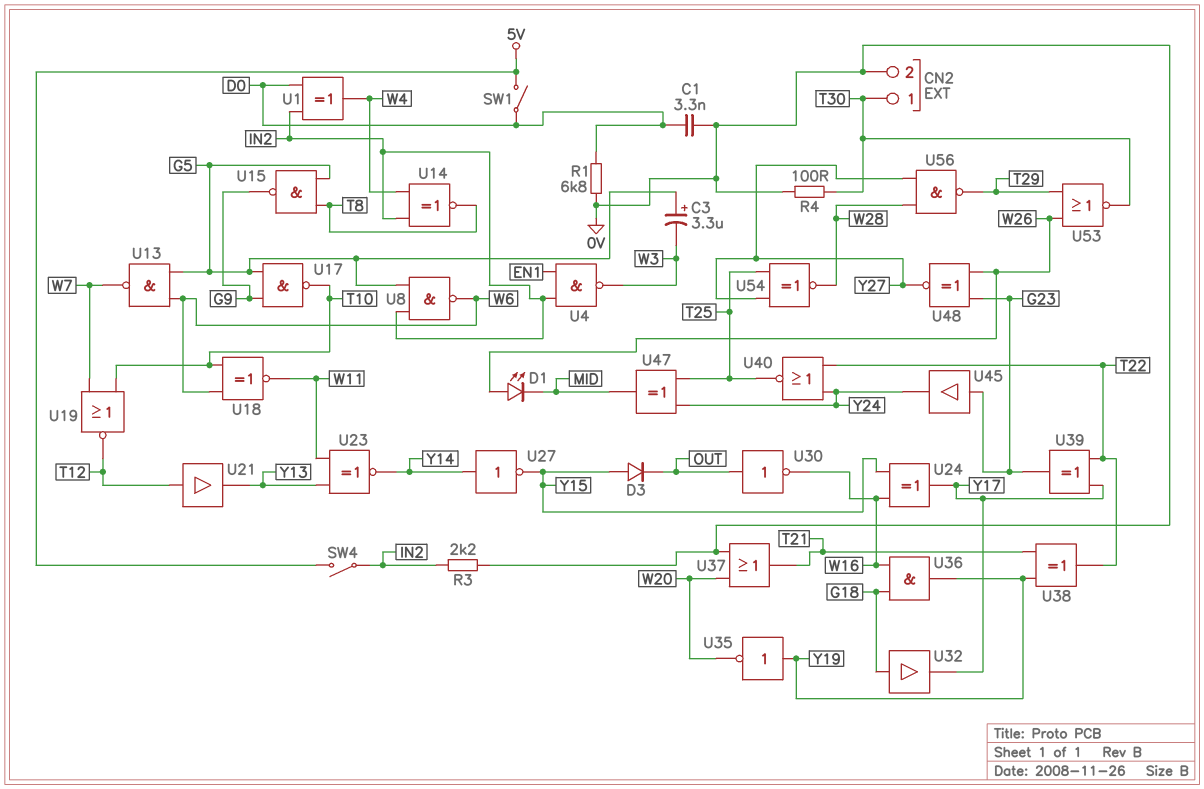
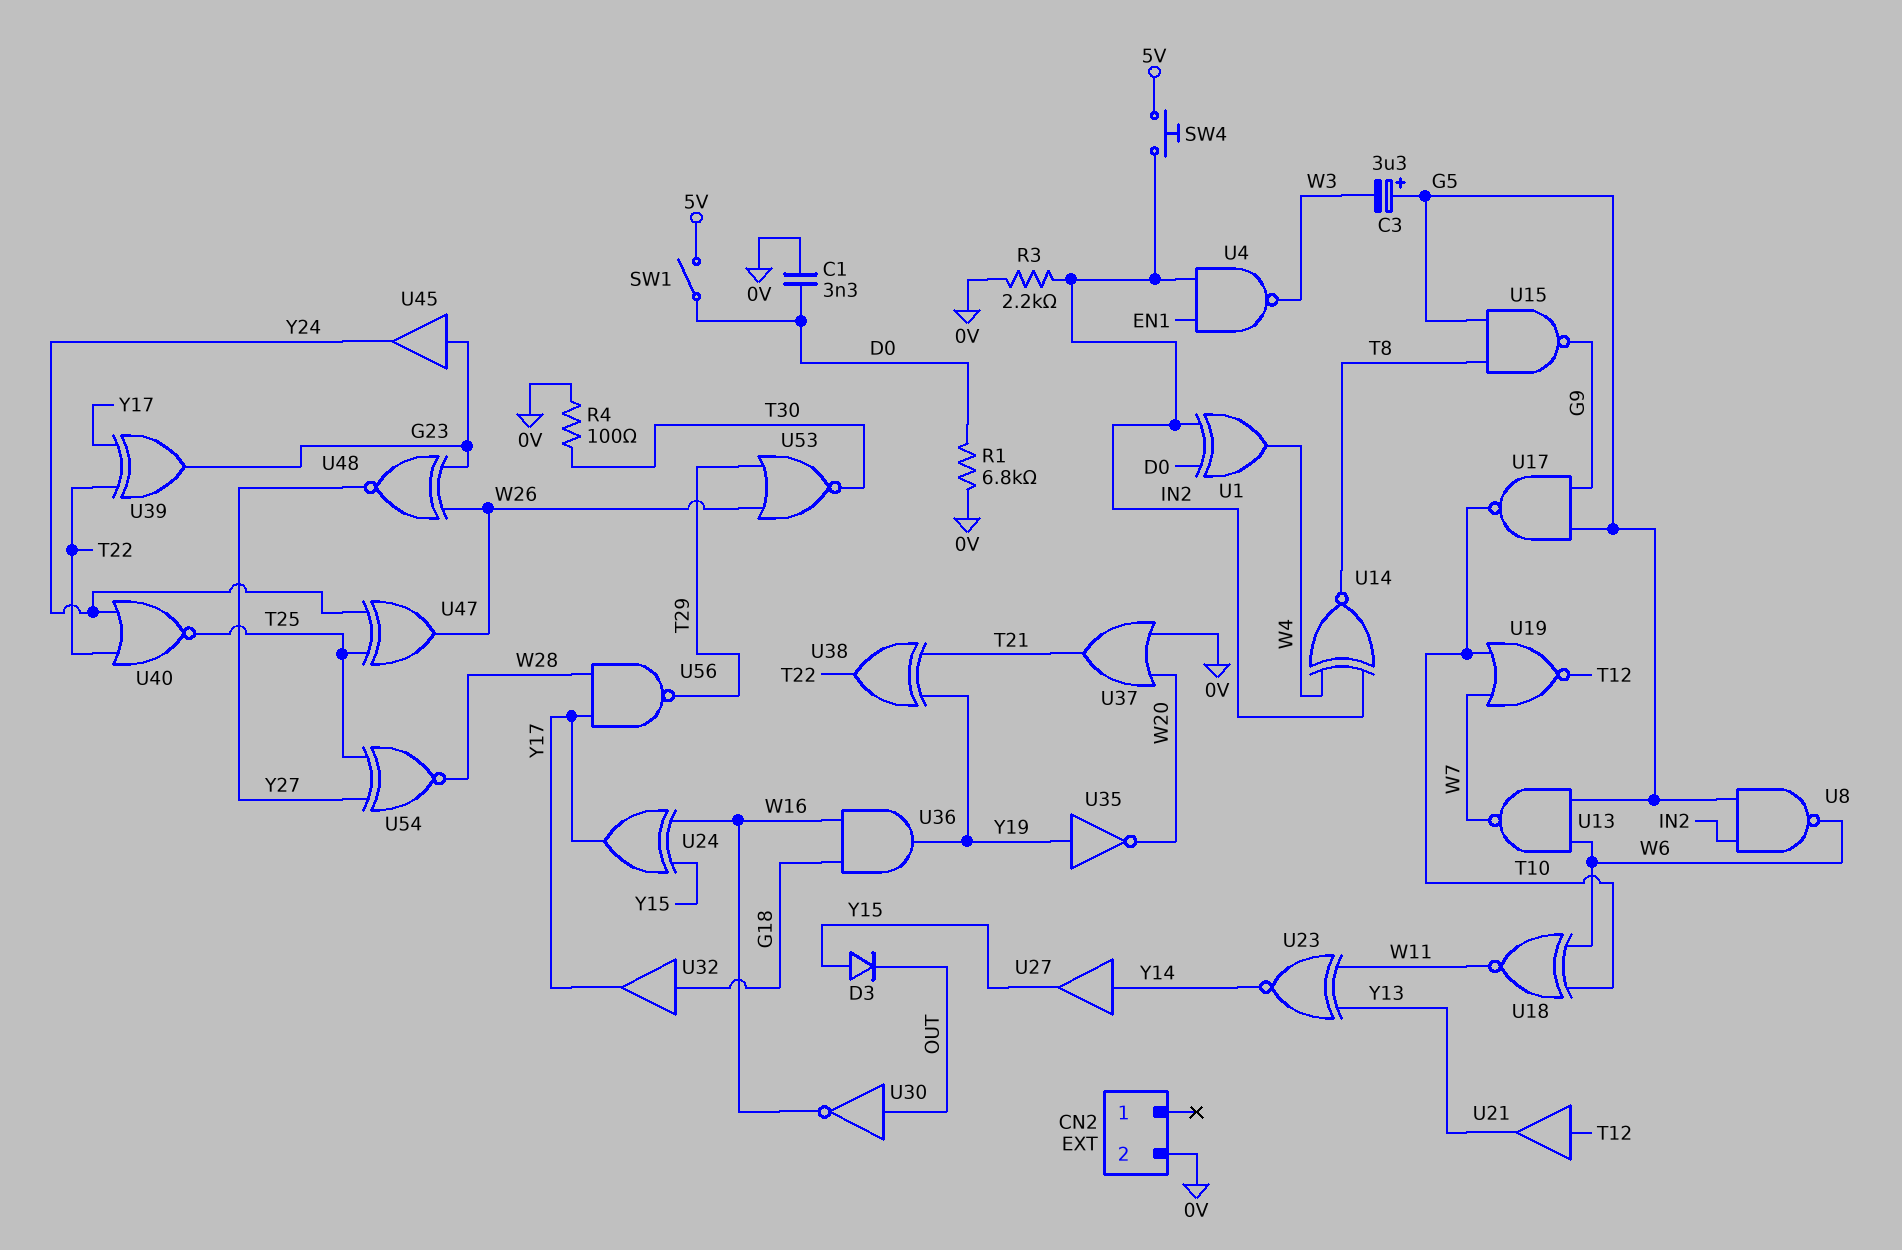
CN2 pin 1: T30 -> none
D1: LED (A W26, K MID) -> none
SW4: switch (5V, IN2) -> button (5V, IN2)
U27: NOT (in Y14, out Y15) -> buffer (in Y14, out Y15)
U47: XOR (in T25, in Y24, out MID) -> XOR (in T25, in Y24, out W26)
U56: NAND (in W28, in Y27, out T29) -> NAND (in W28, in Y17, out T29)

